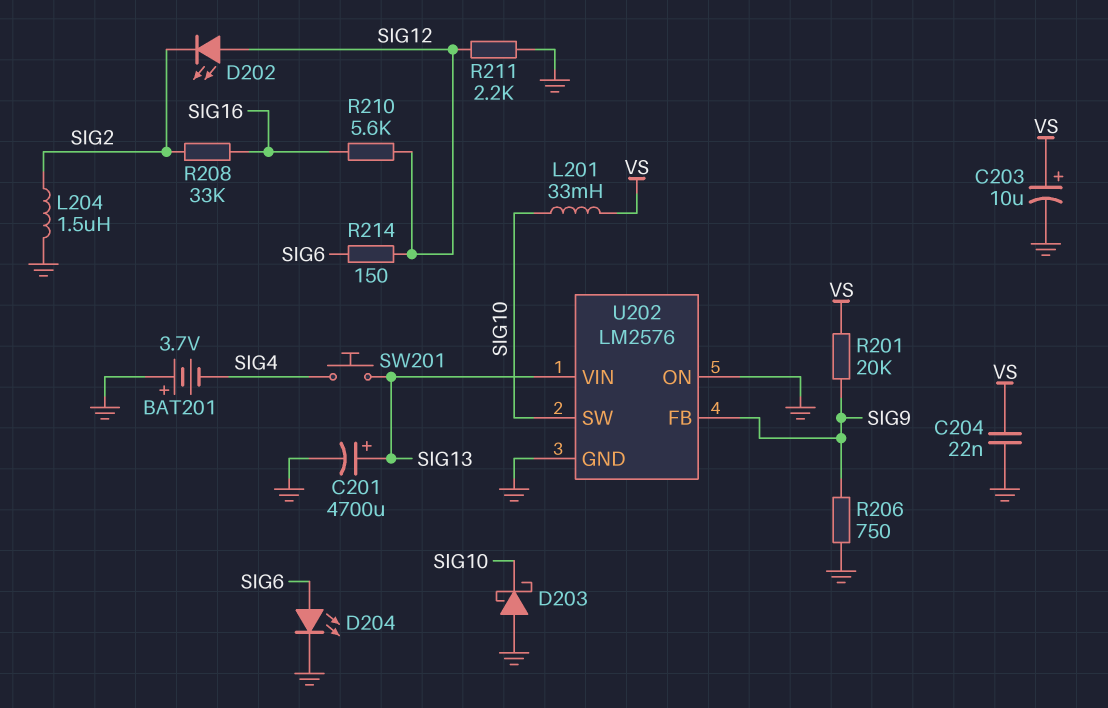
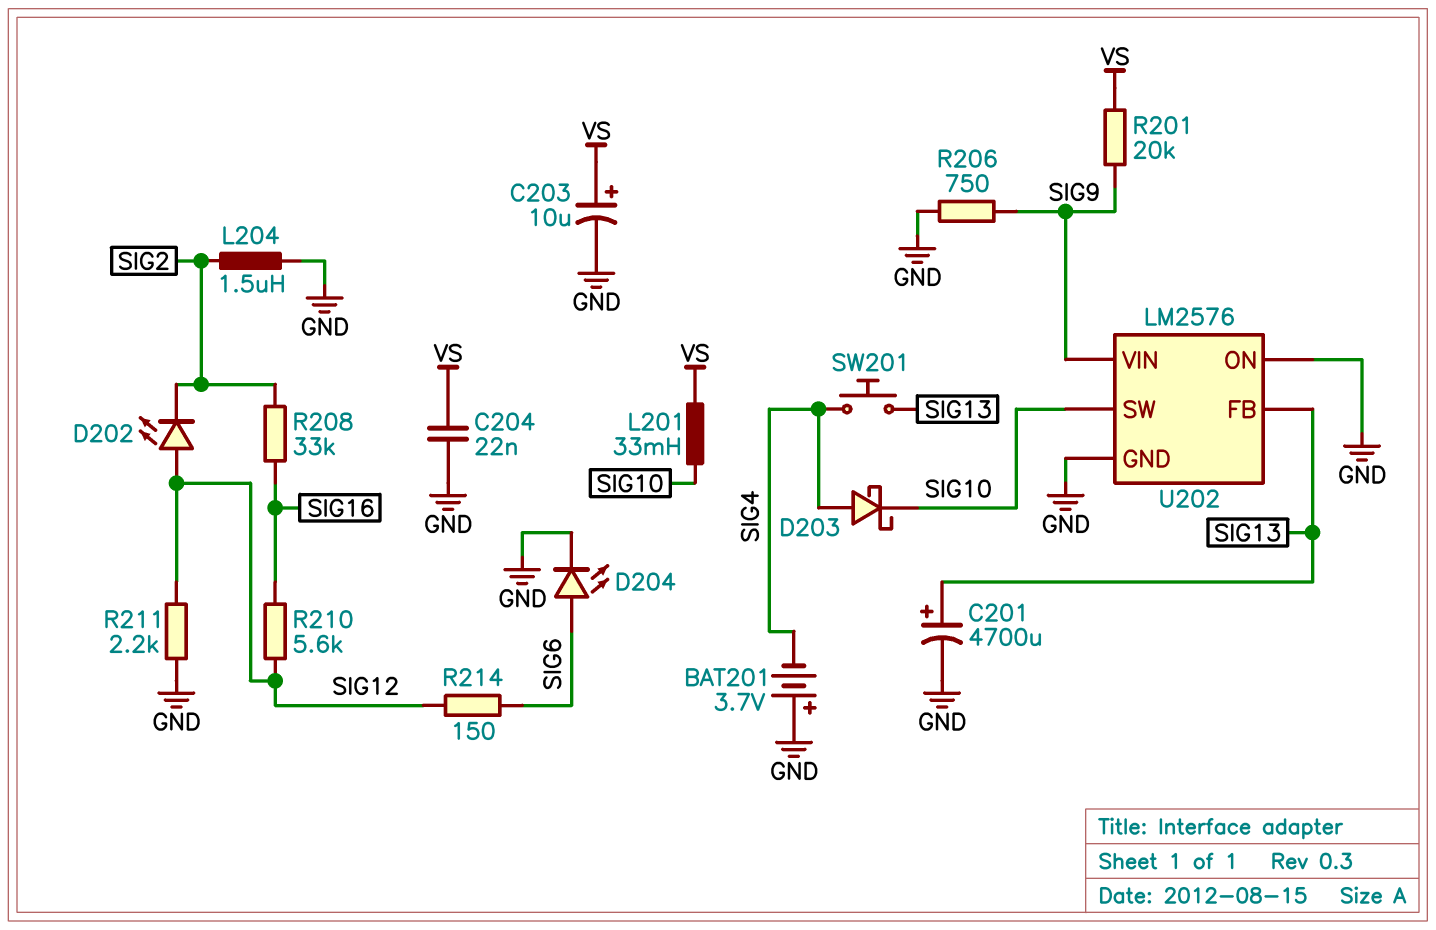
D203: schottky (A GND, K SIG10) -> schottky (A SIG4, K SIG10)
U202 pin FB: SIG9 -> SIG13
U202 pin VIN: SIG13 -> SIG9

